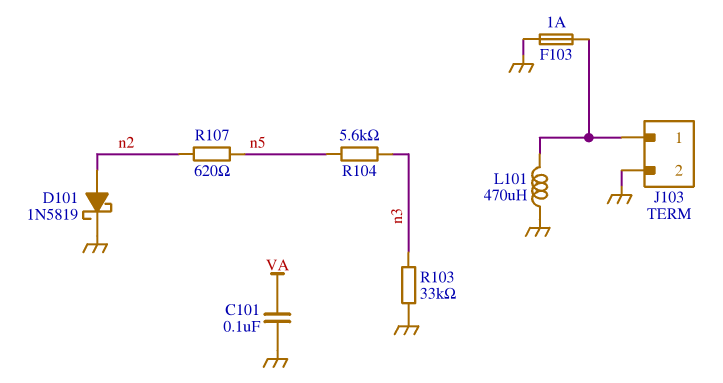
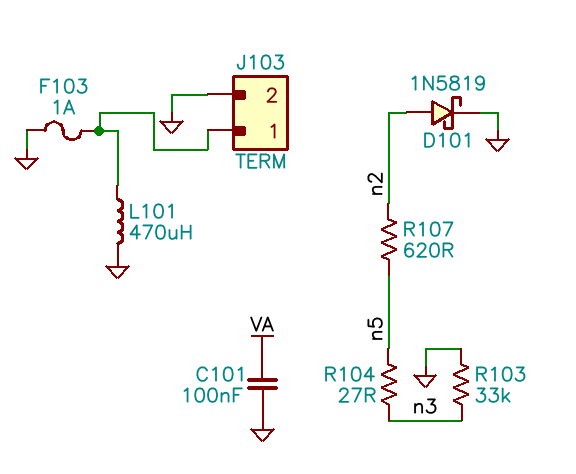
R104: 5.6k (n3, n5) -> 27 (n3, n5)

